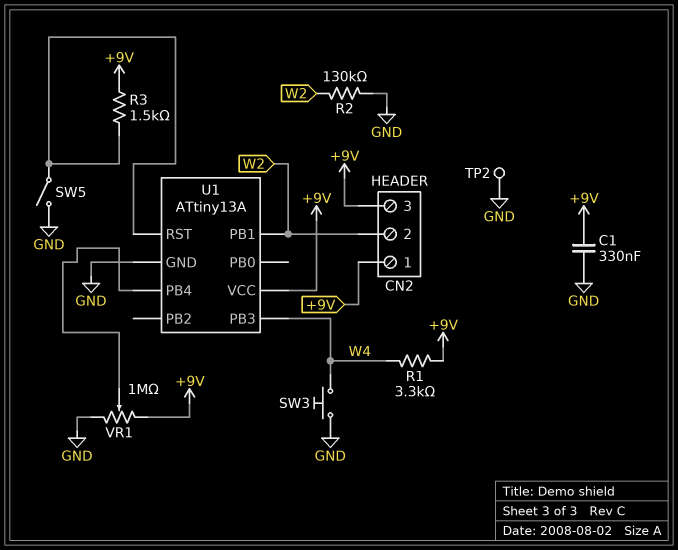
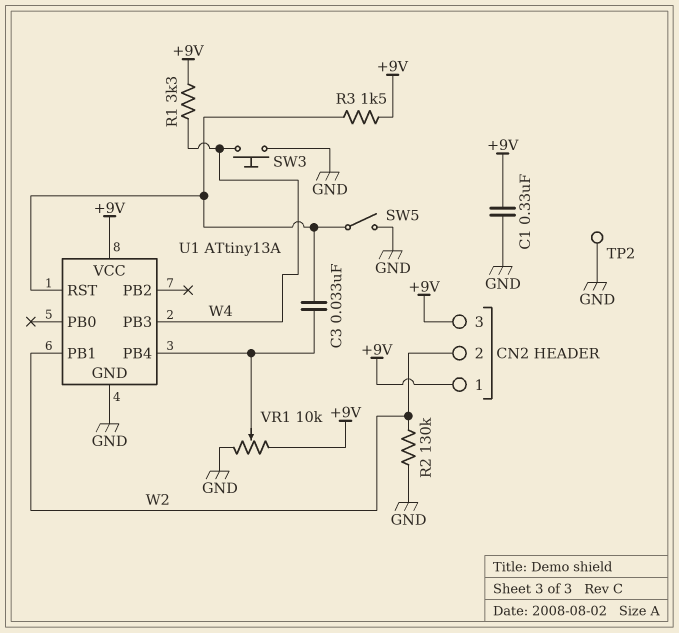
C3: none -> 33nF (U1/PB4, U1/RST)
VR1: 1M (+9V, GND, wiper U1/PB4) -> 10k (+9V, GND, wiper U1/PB4)

